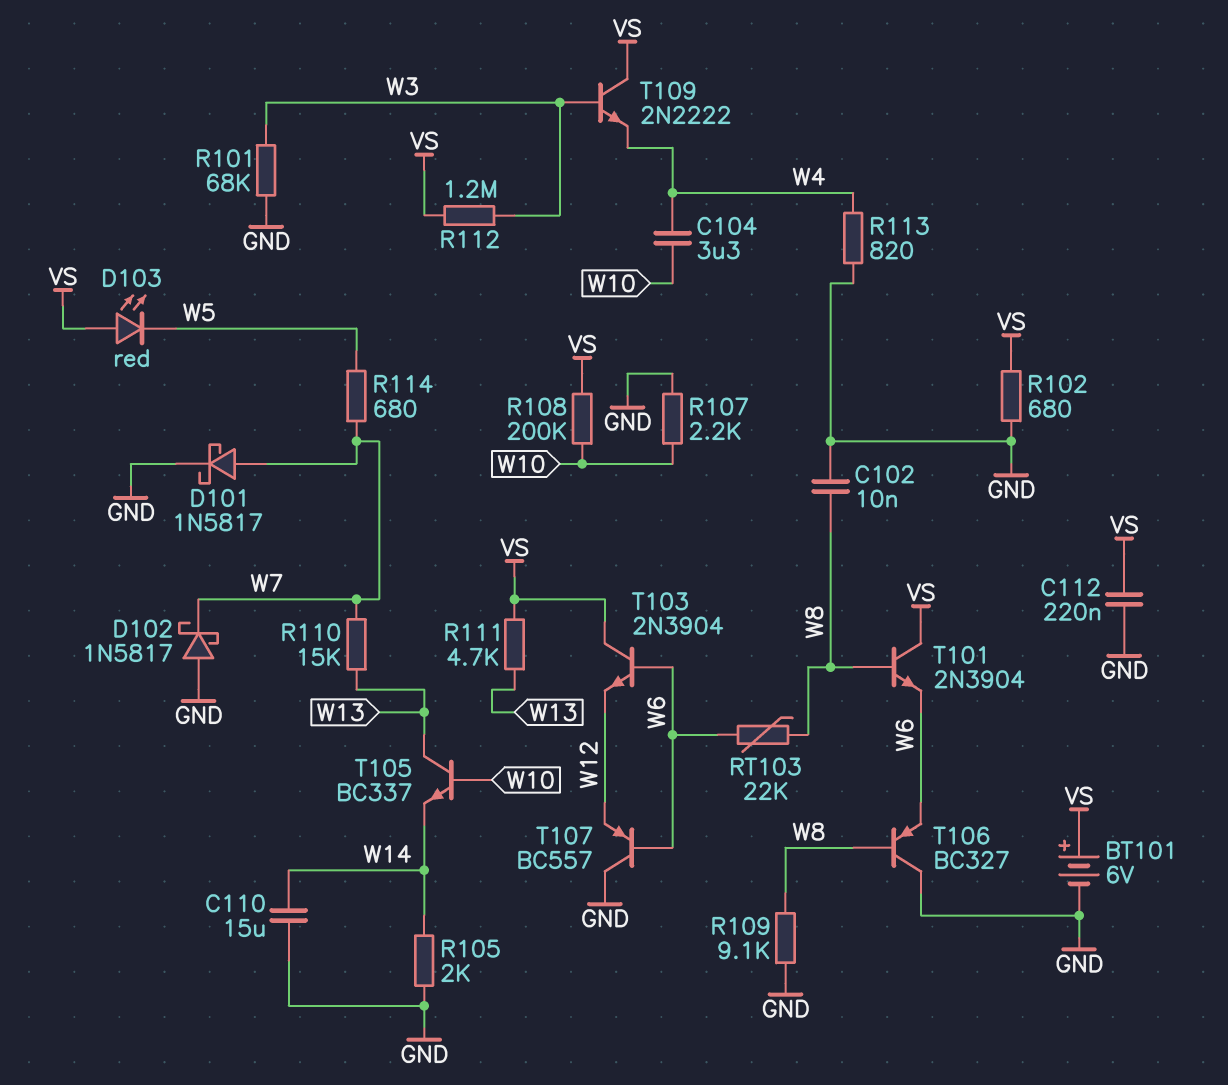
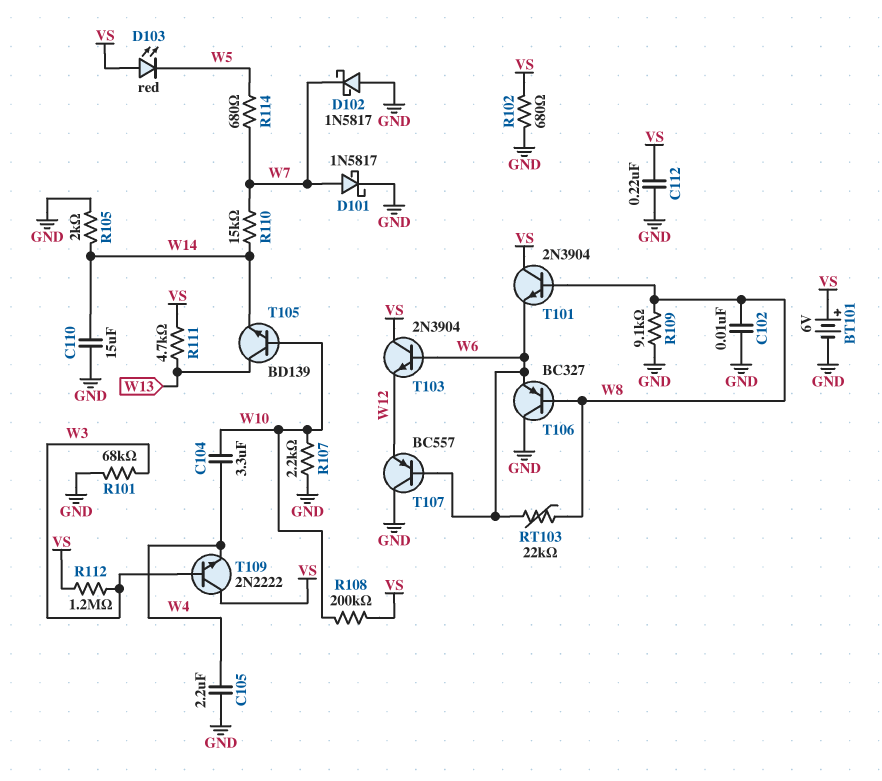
C105: none -> 2.2uF (GND, W4)
R110: 15k (W7, W13) -> 15k (W7, W14)
R113: 820 (GND, W4) -> none
T105: NPN BC337 (B W10, C W13, E W14) -> NPN BD139 (B W10, C W13, E W14)

